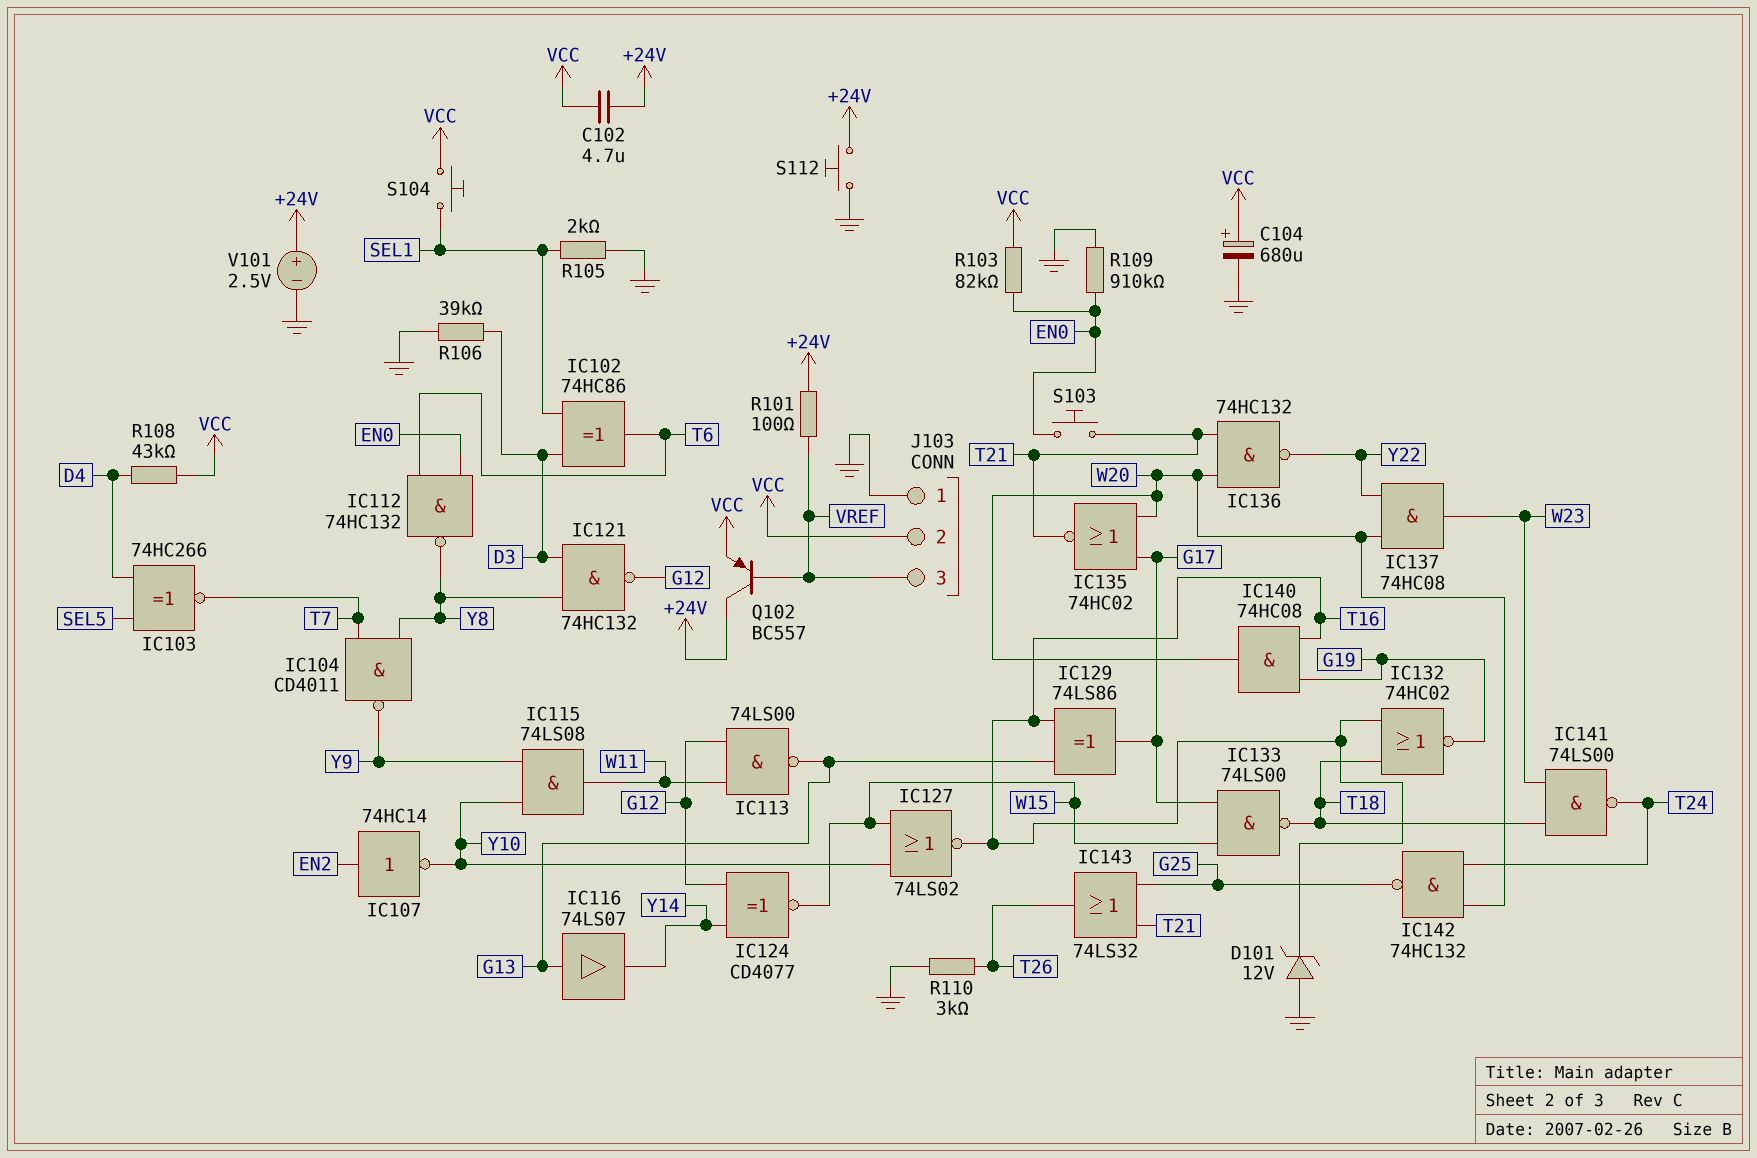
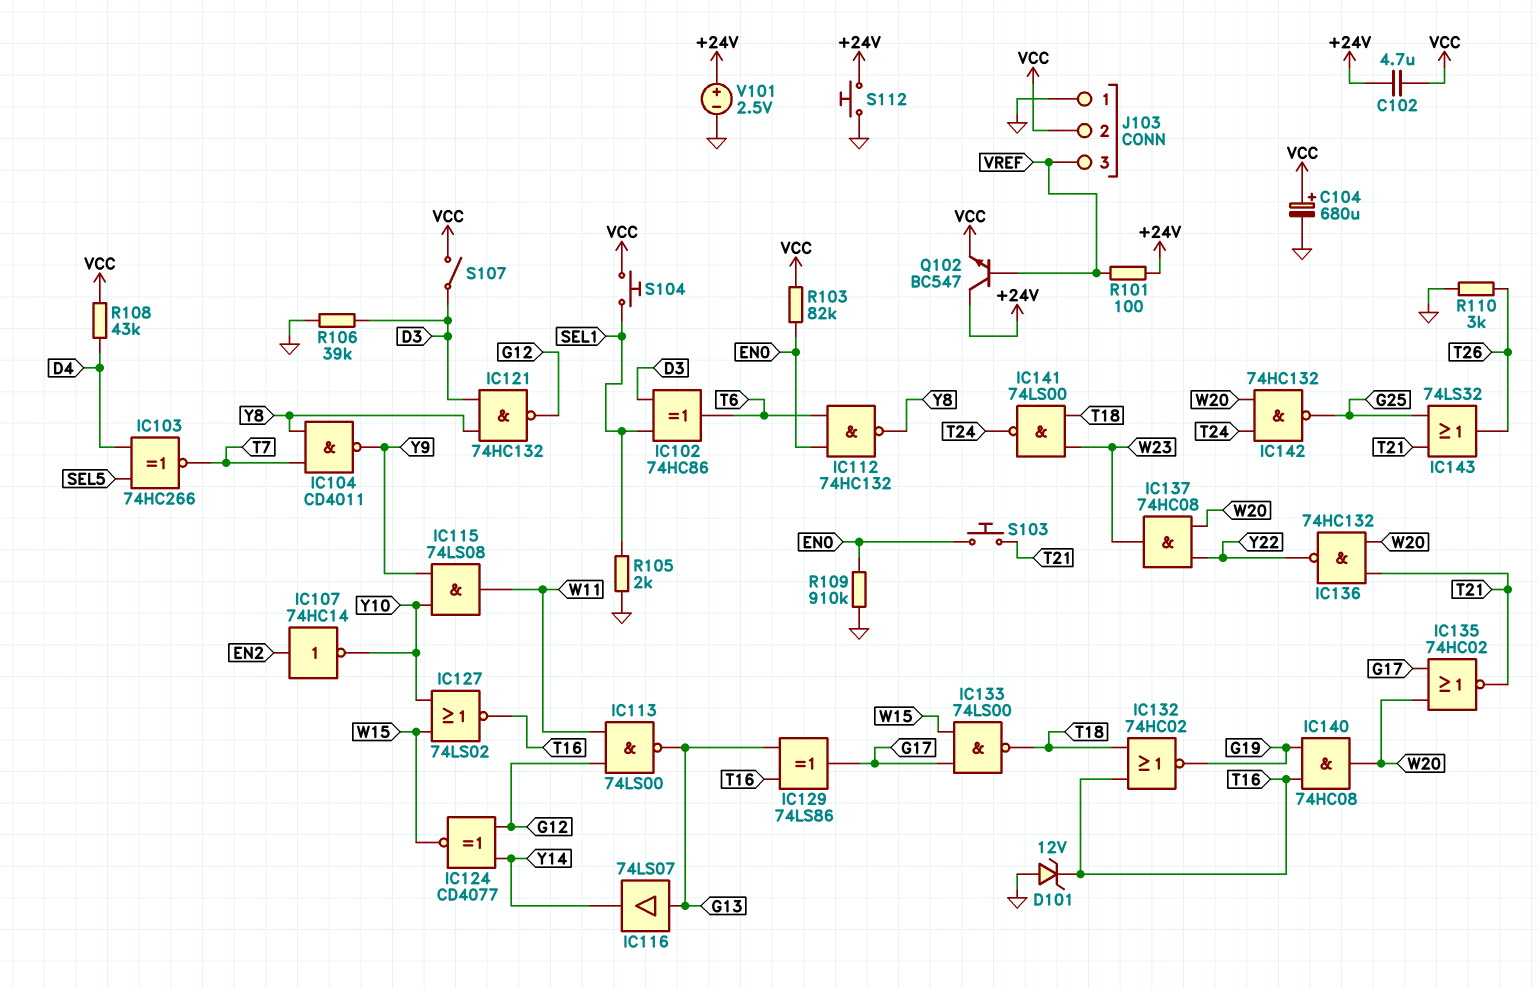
Q102: PNP BC557 (B VREF, C +24V, E VCC) -> NPN BC547 (B VREF, C +24V, E VCC)
S107: none -> switch (D3, VCC)

